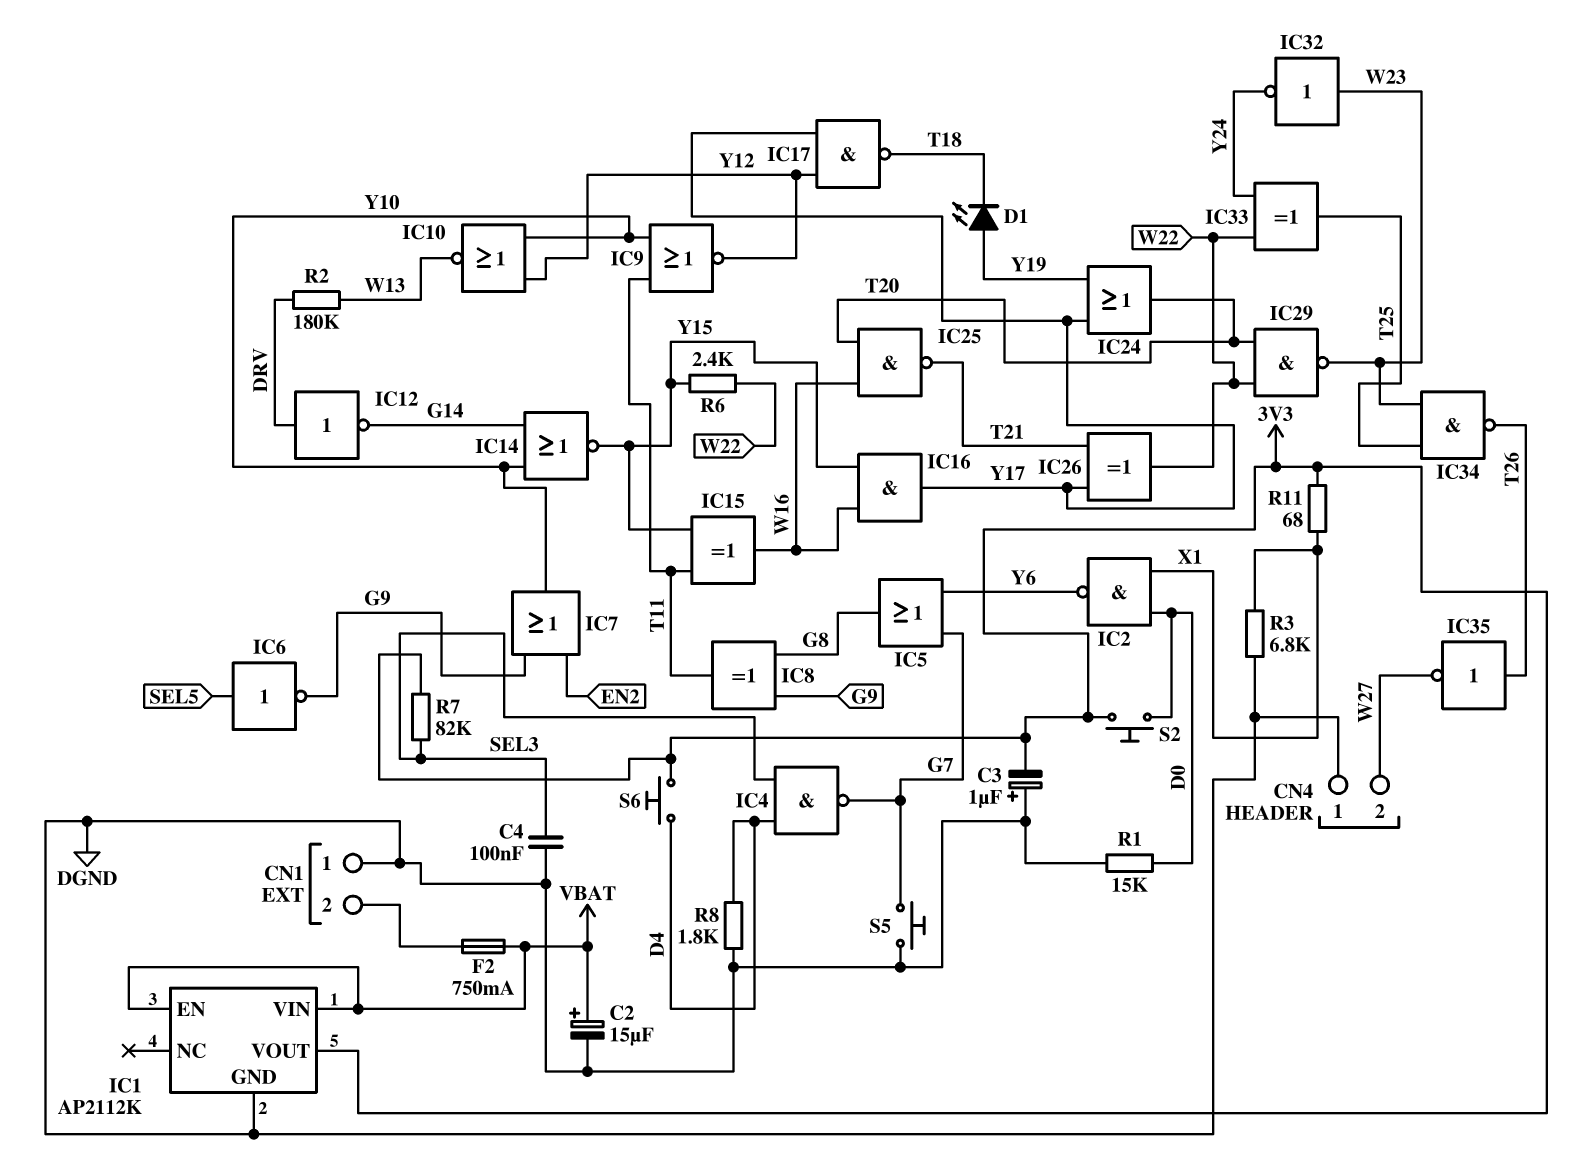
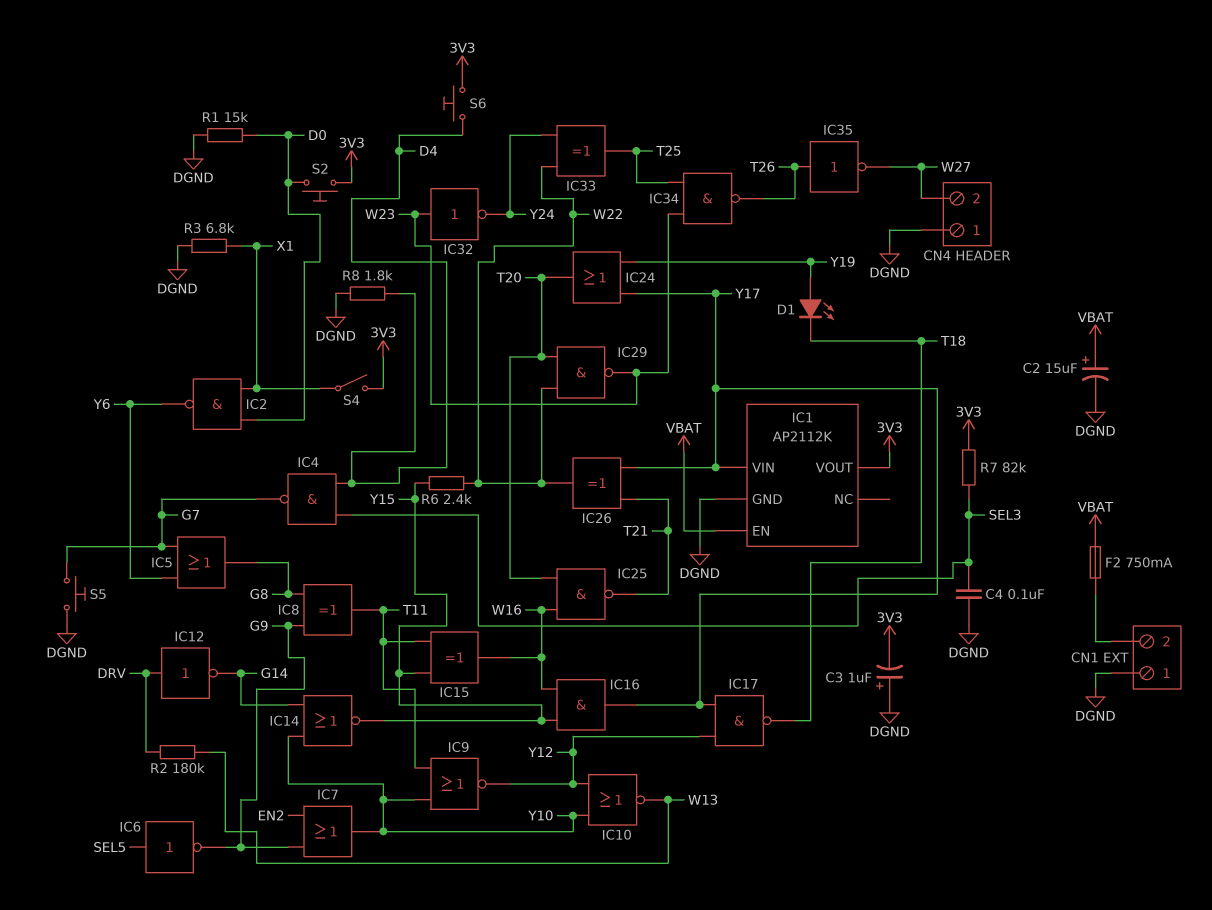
IC1 pin VIN: VBAT -> Y17
R11: 68 (3V3, X1) -> none
S4: none -> switch (3V3, X1)

